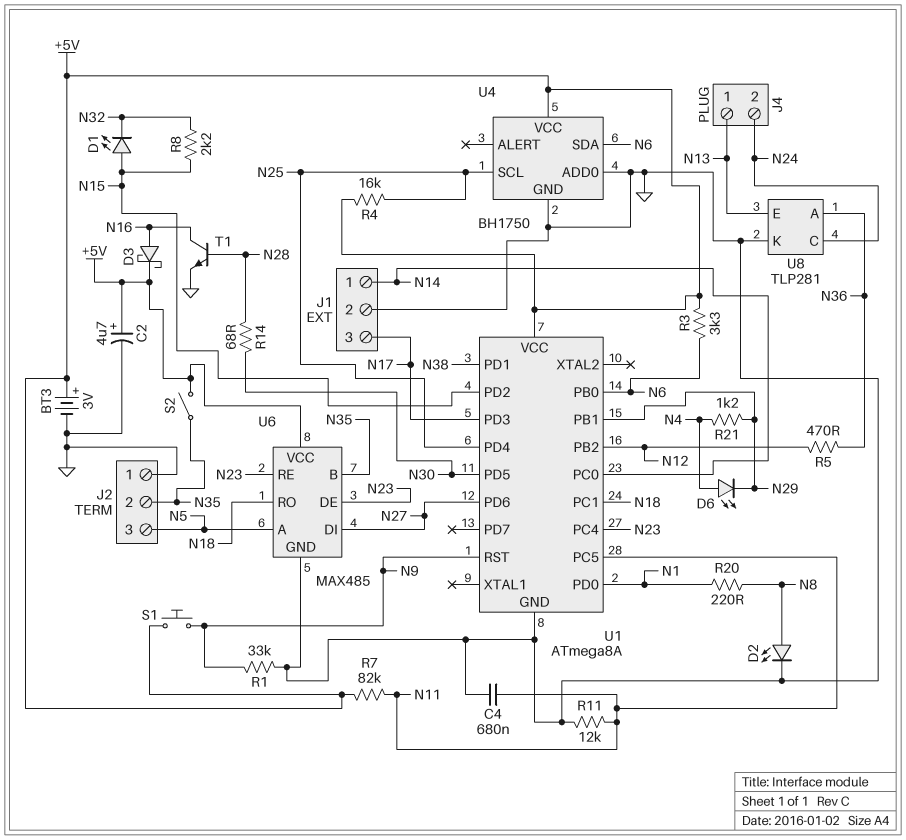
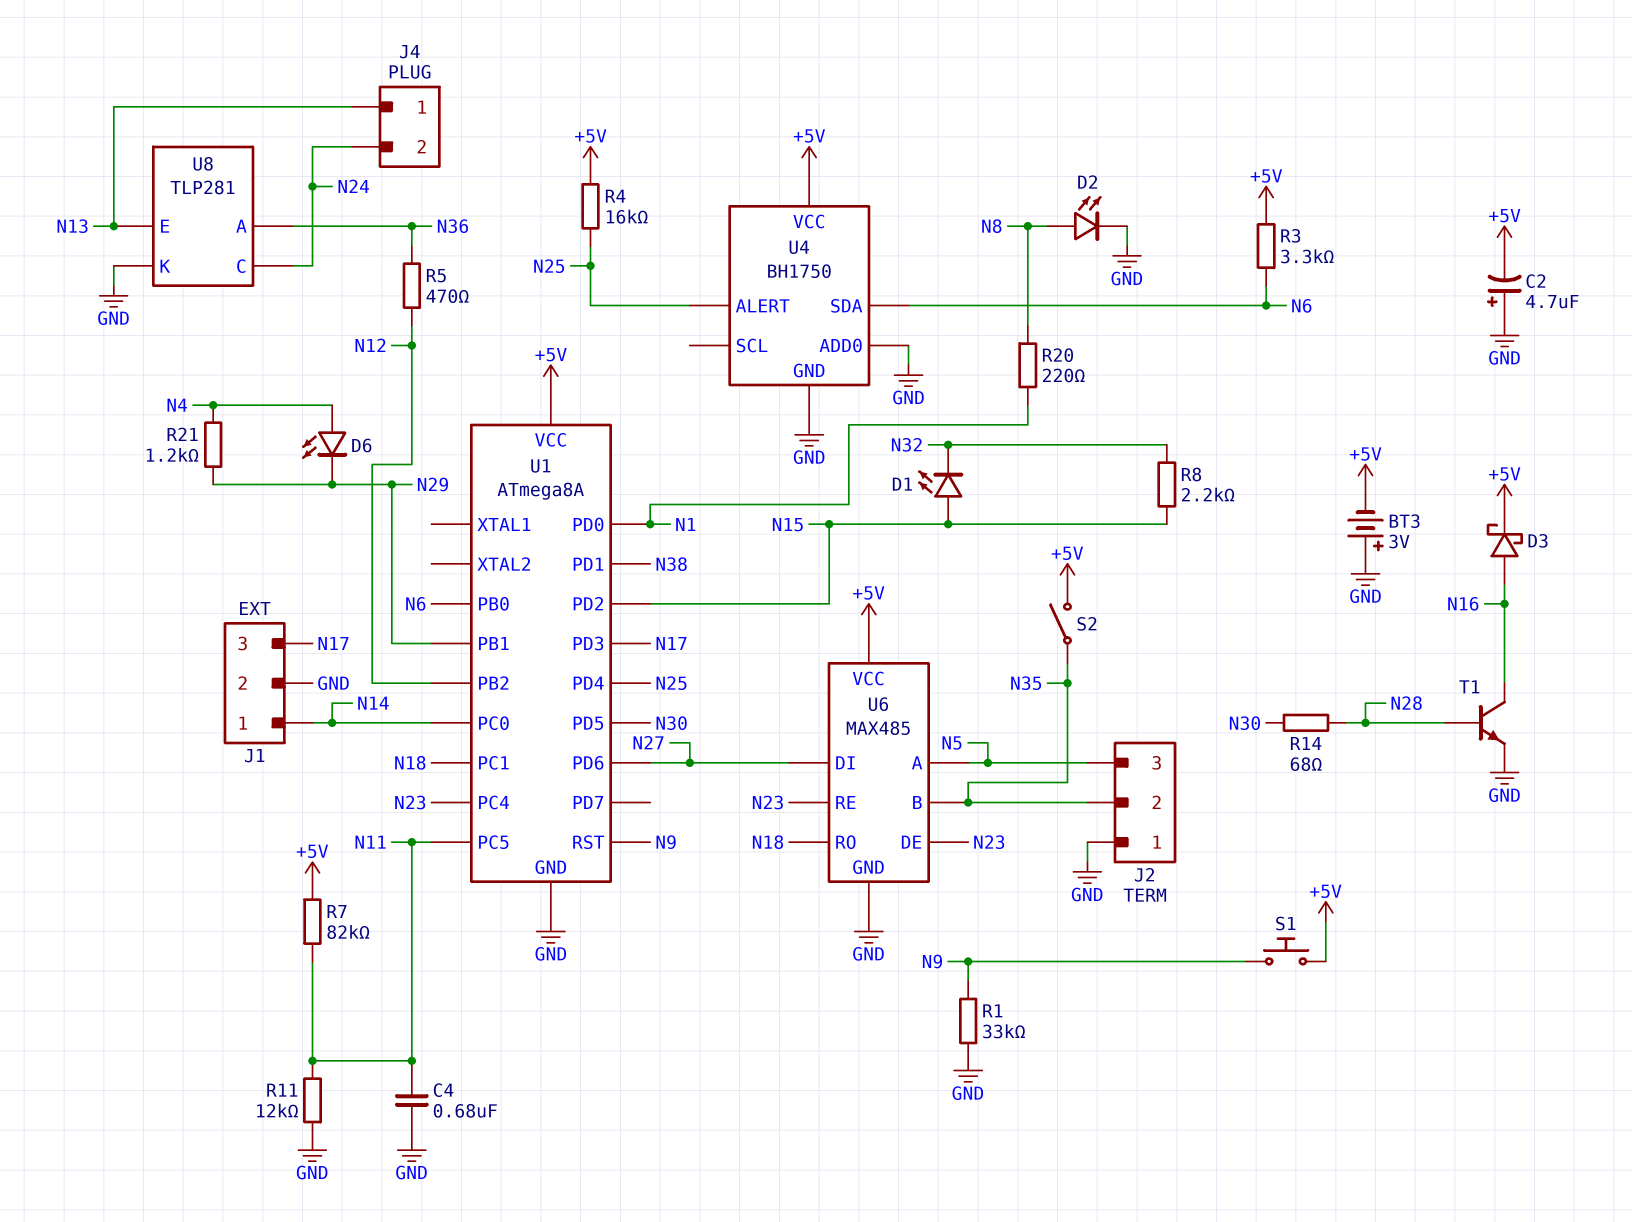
BT3: 3V (plus +5V, minus GND) -> 3V (plus GND, minus +5V)
C2: 4.7uF (plus +5V, minus GND) -> 4.7uF (plus GND, minus +5V)
U4 pin ALERT: none -> N25
U4 pin SCL: N25 -> none

